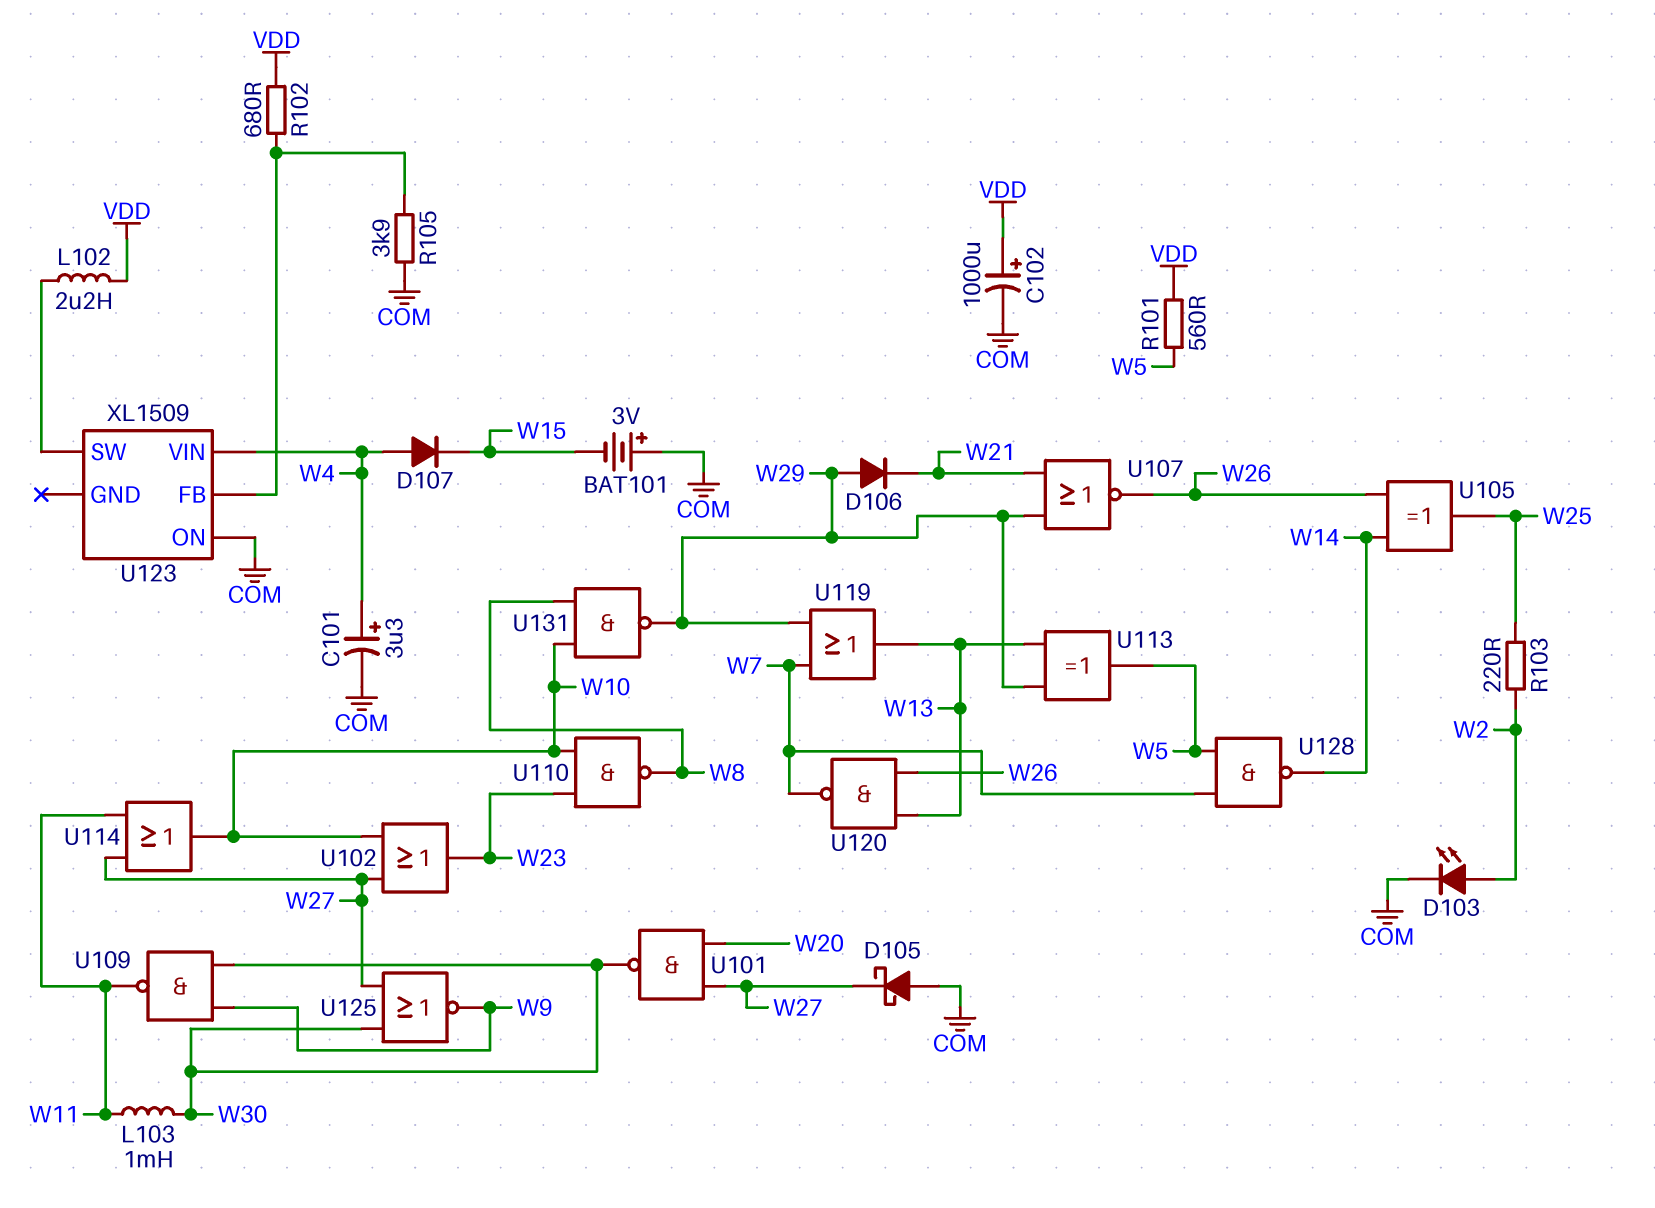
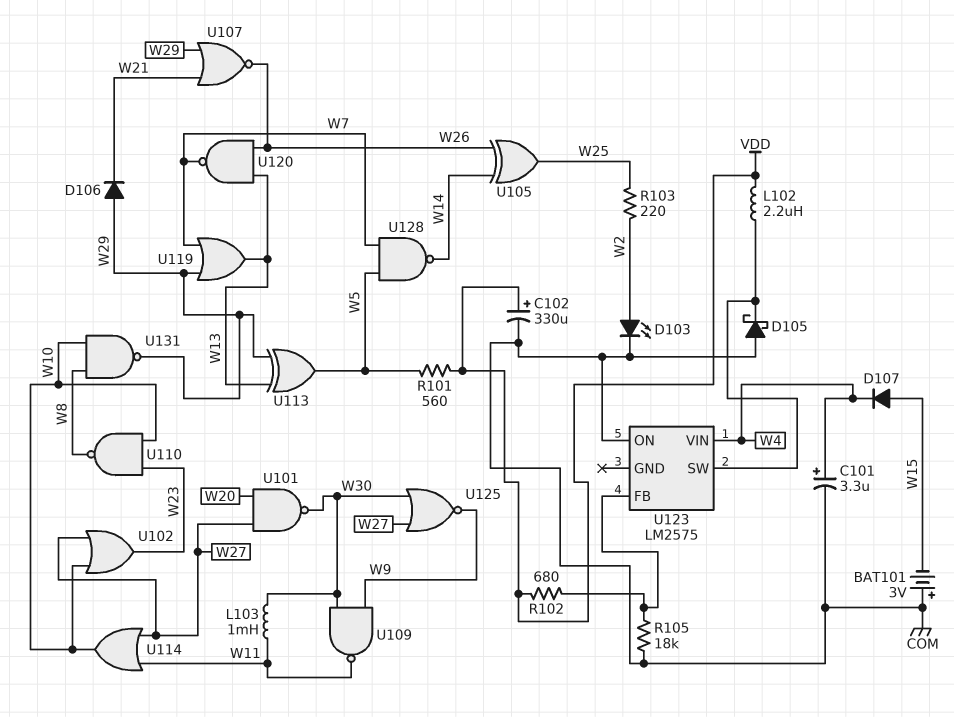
C102: 1000uF (plus VDD, minus COM) -> 330uF (plus VDD, minus COM)
D105: schottky (A COM, K W27) -> schottky (A COM, K U123/SW)
D107: diode (A W4, K W15) -> diode (A W15, K W4)
R105: 3.9k (COM, U123/FB) -> 18k (COM, U123/FB)
U123: XL1509 -> LM2575

